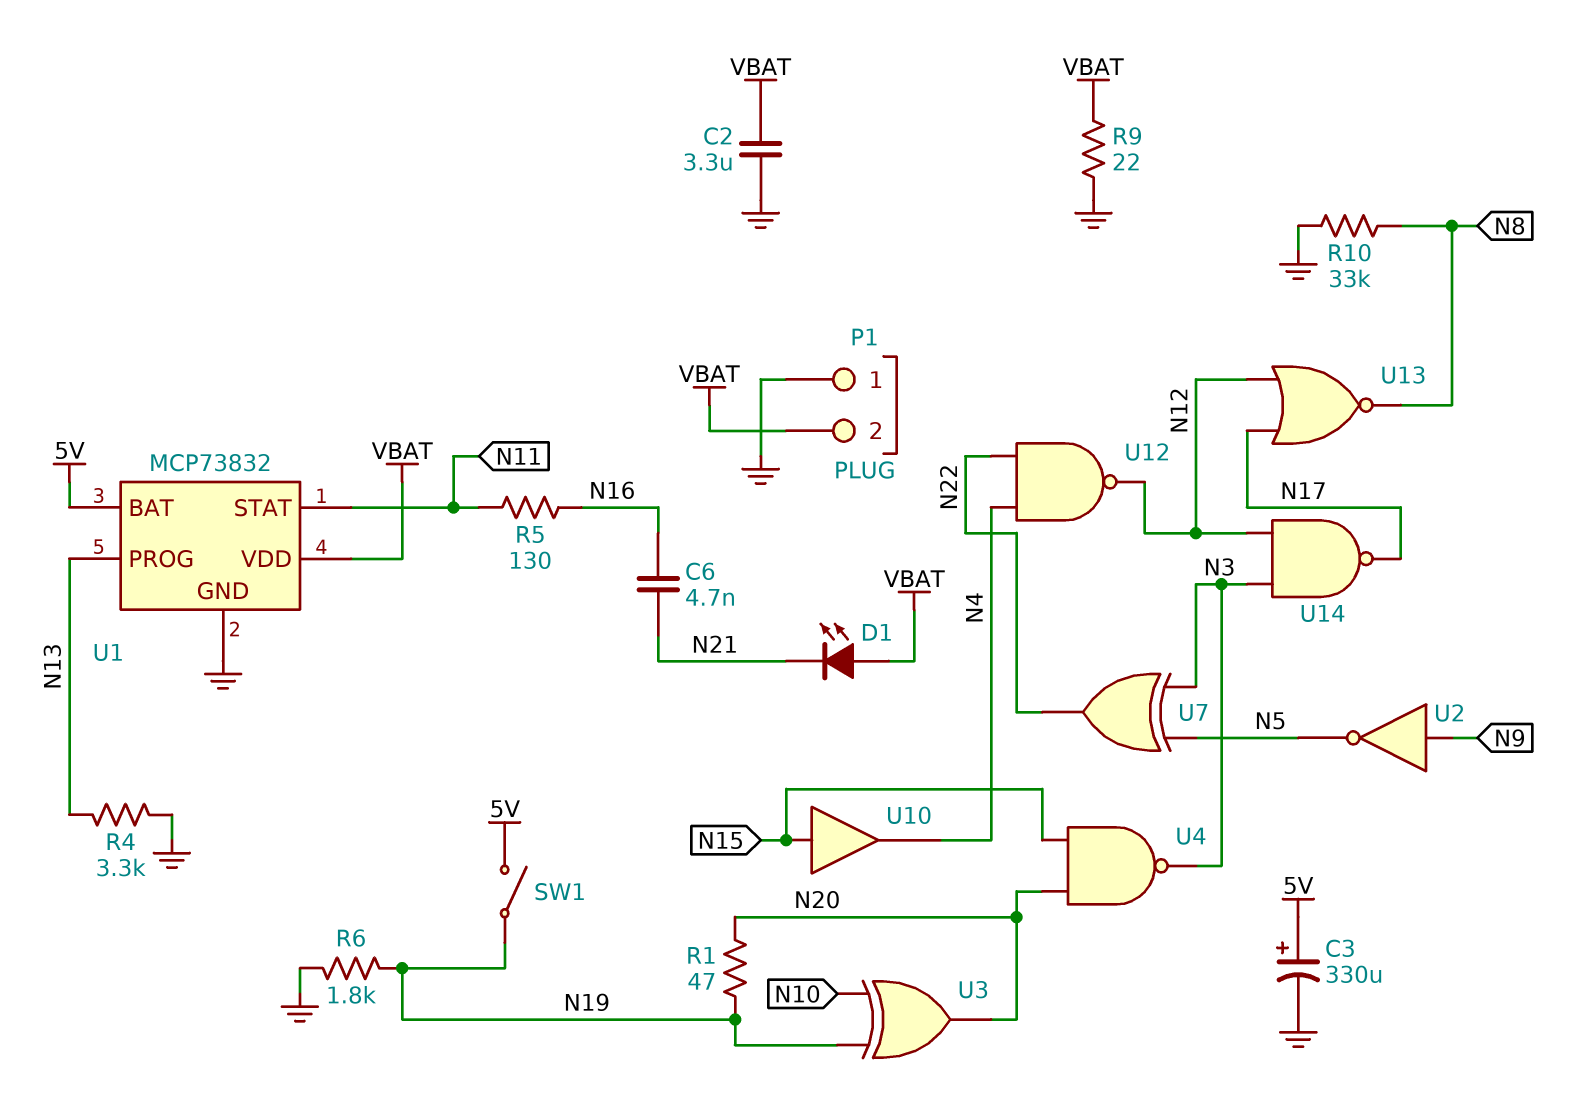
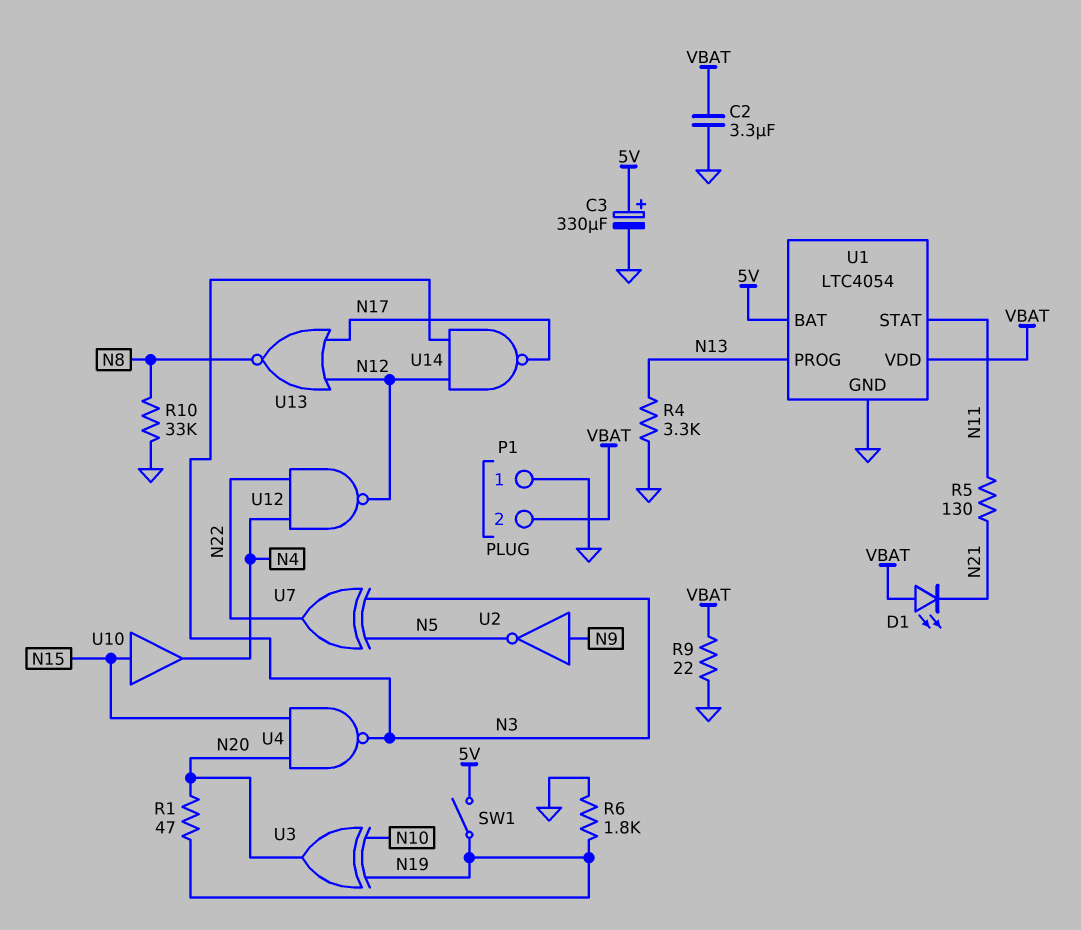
C6: 4.7nF (N16, N21) -> none
R5: 130 (N11, N16) -> 130 (N11, N21)
U1: MCP73832 -> LTC4054

